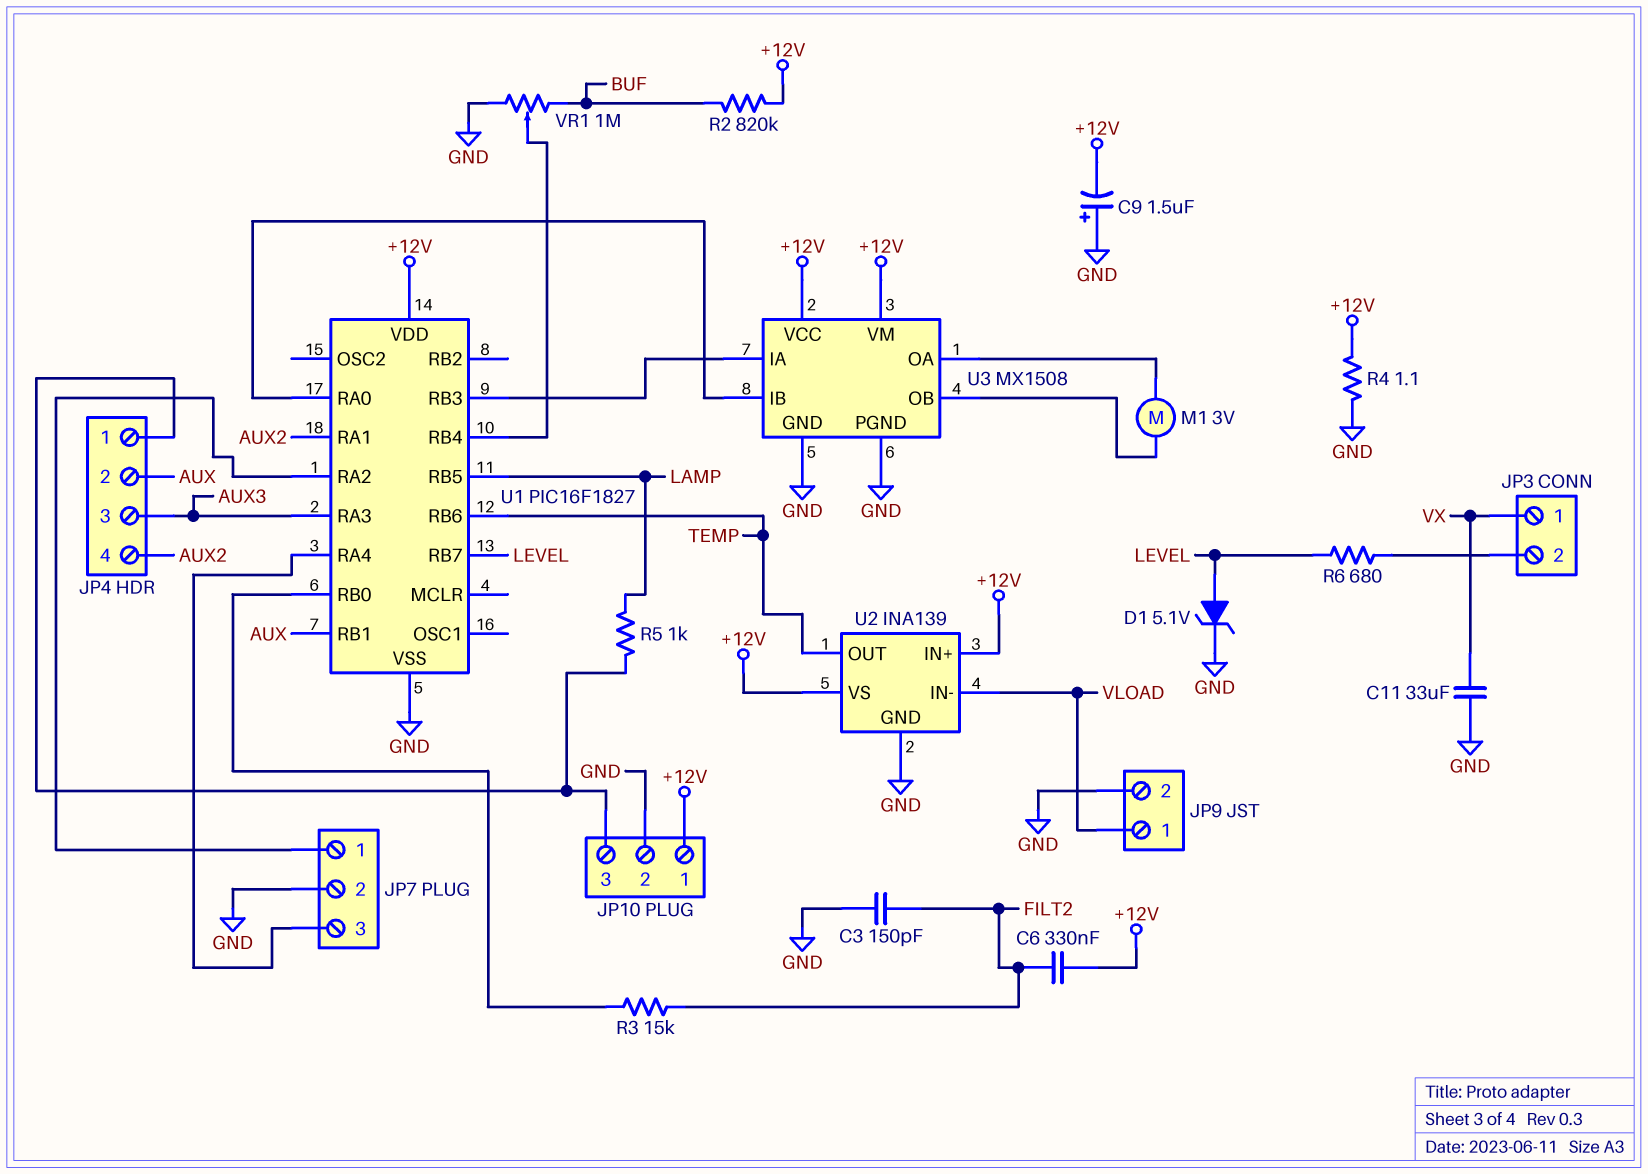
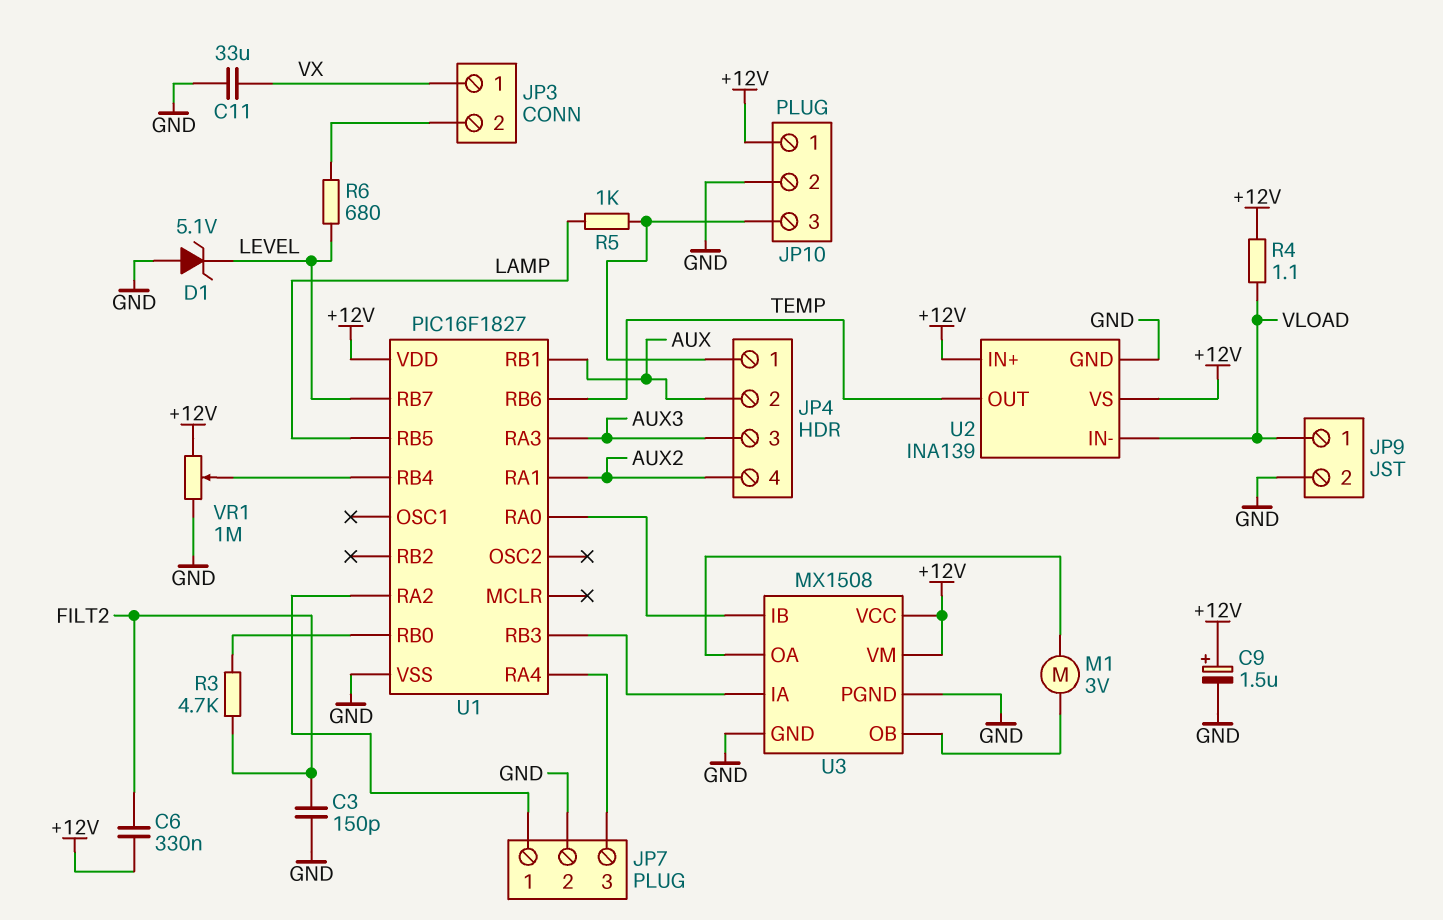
C9: 1.5uF (plus GND, minus +12V) -> 1.5uF (plus +12V, minus GND)
D1: zener 5.1V (A LEVEL, K GND) -> zener 5.1V (A GND, K LEVEL)
R2: 820k (+12V, BUF) -> none
R3: 15k (FILT2, U1/RB0) -> 4.7k (FILT2, U1/RB0)
R4: 1.1 (+12V, GND) -> 1.1 (+12V, VLOAD)
VR1: 1M (BUF, GND, wiper U1/RB4) -> 1M (+12V, GND, wiper U1/RB4)

